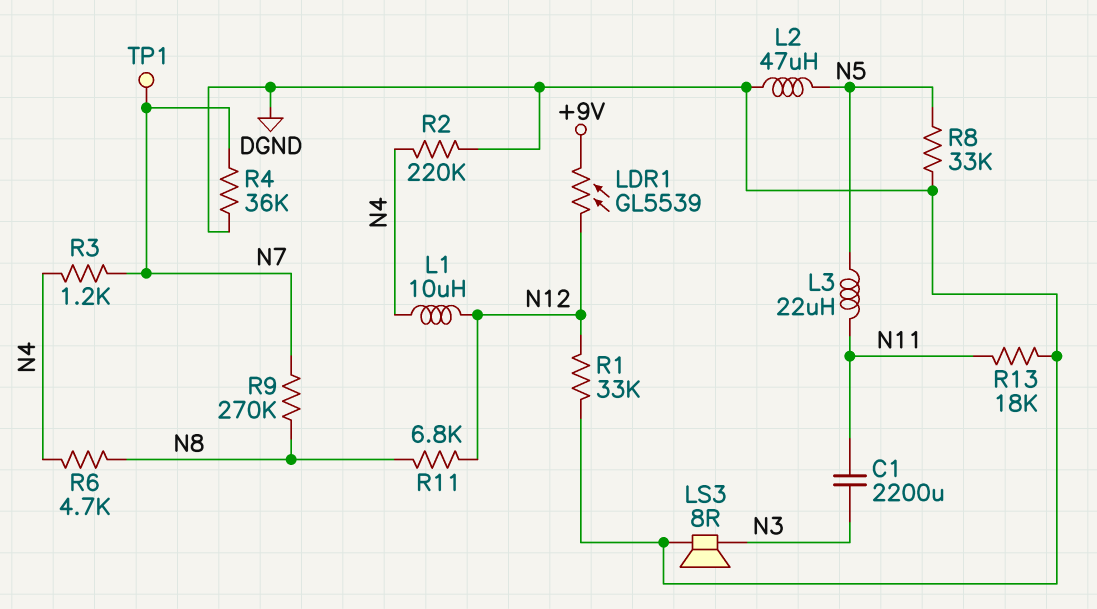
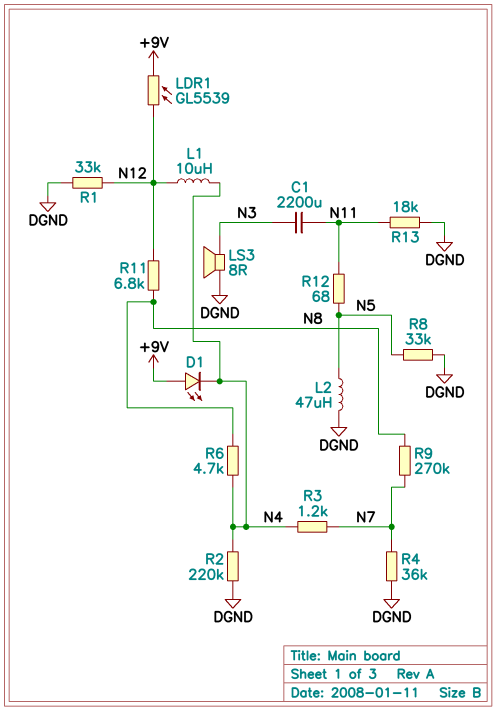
D1: none -> LED (A +9V, K N4)
L3: 22uH (N5, N11) -> none
R12: none -> 68 (N5, N11)
TP1: test point (N7) -> none

